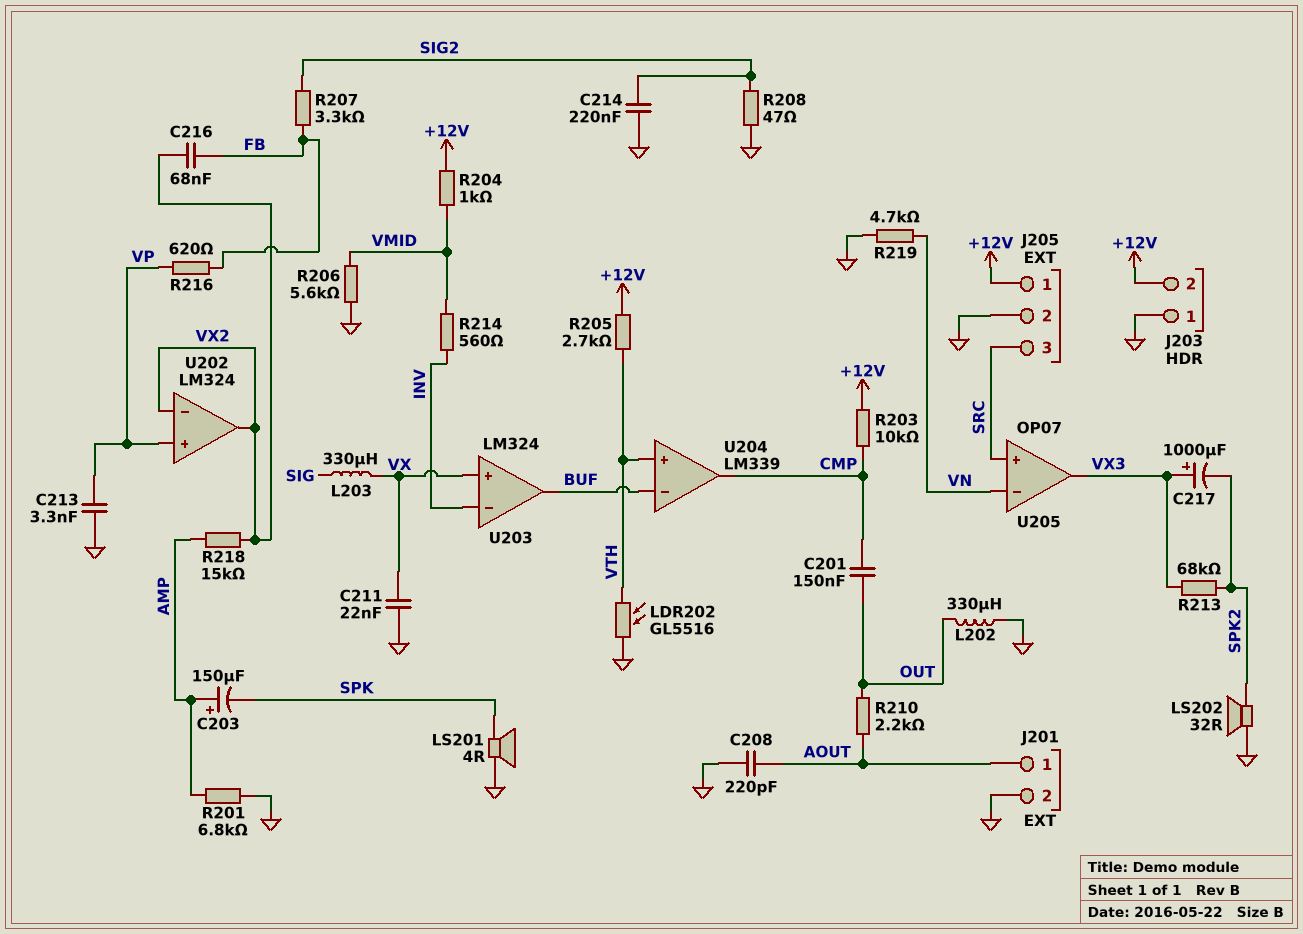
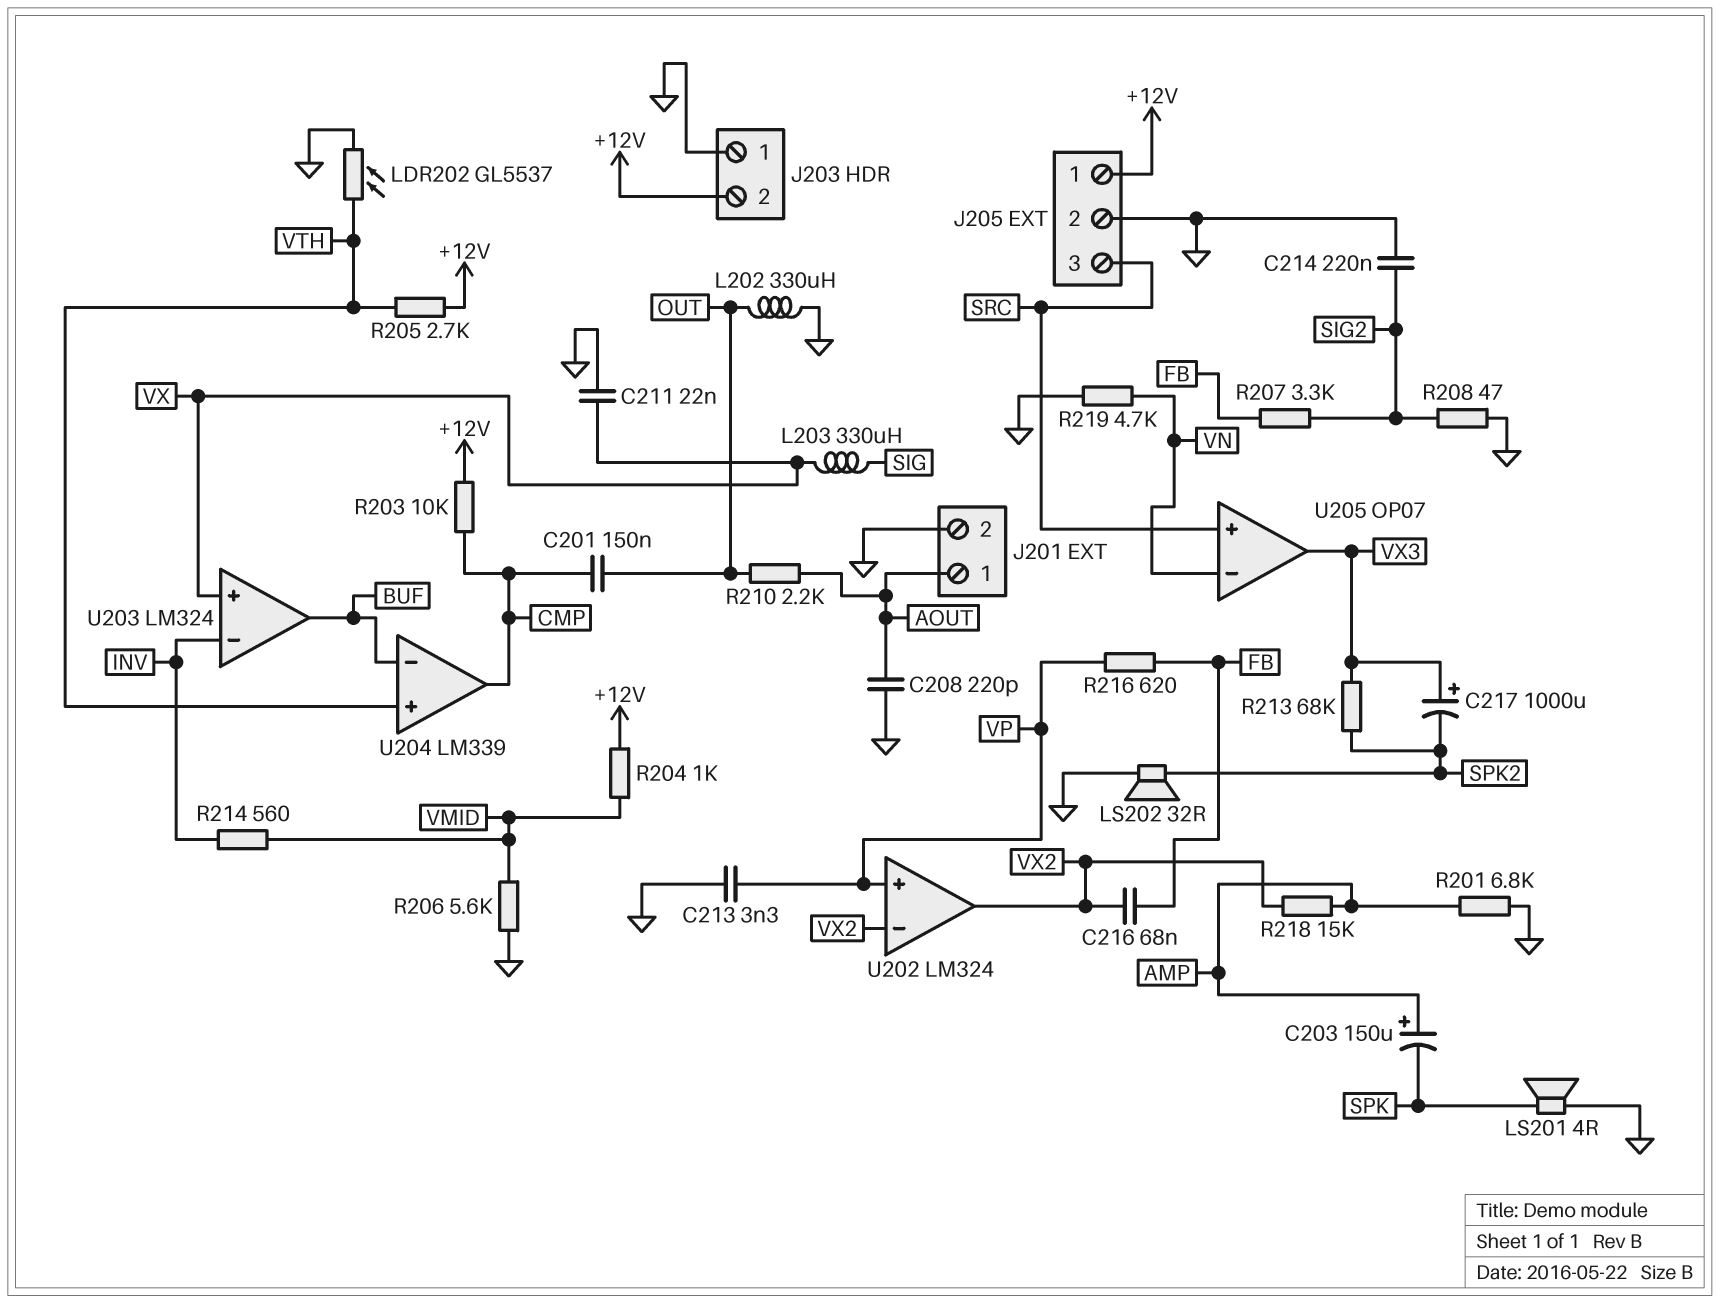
LDR202: GL5516 (GND, VTH) -> GL5537 (GND, VTH)

